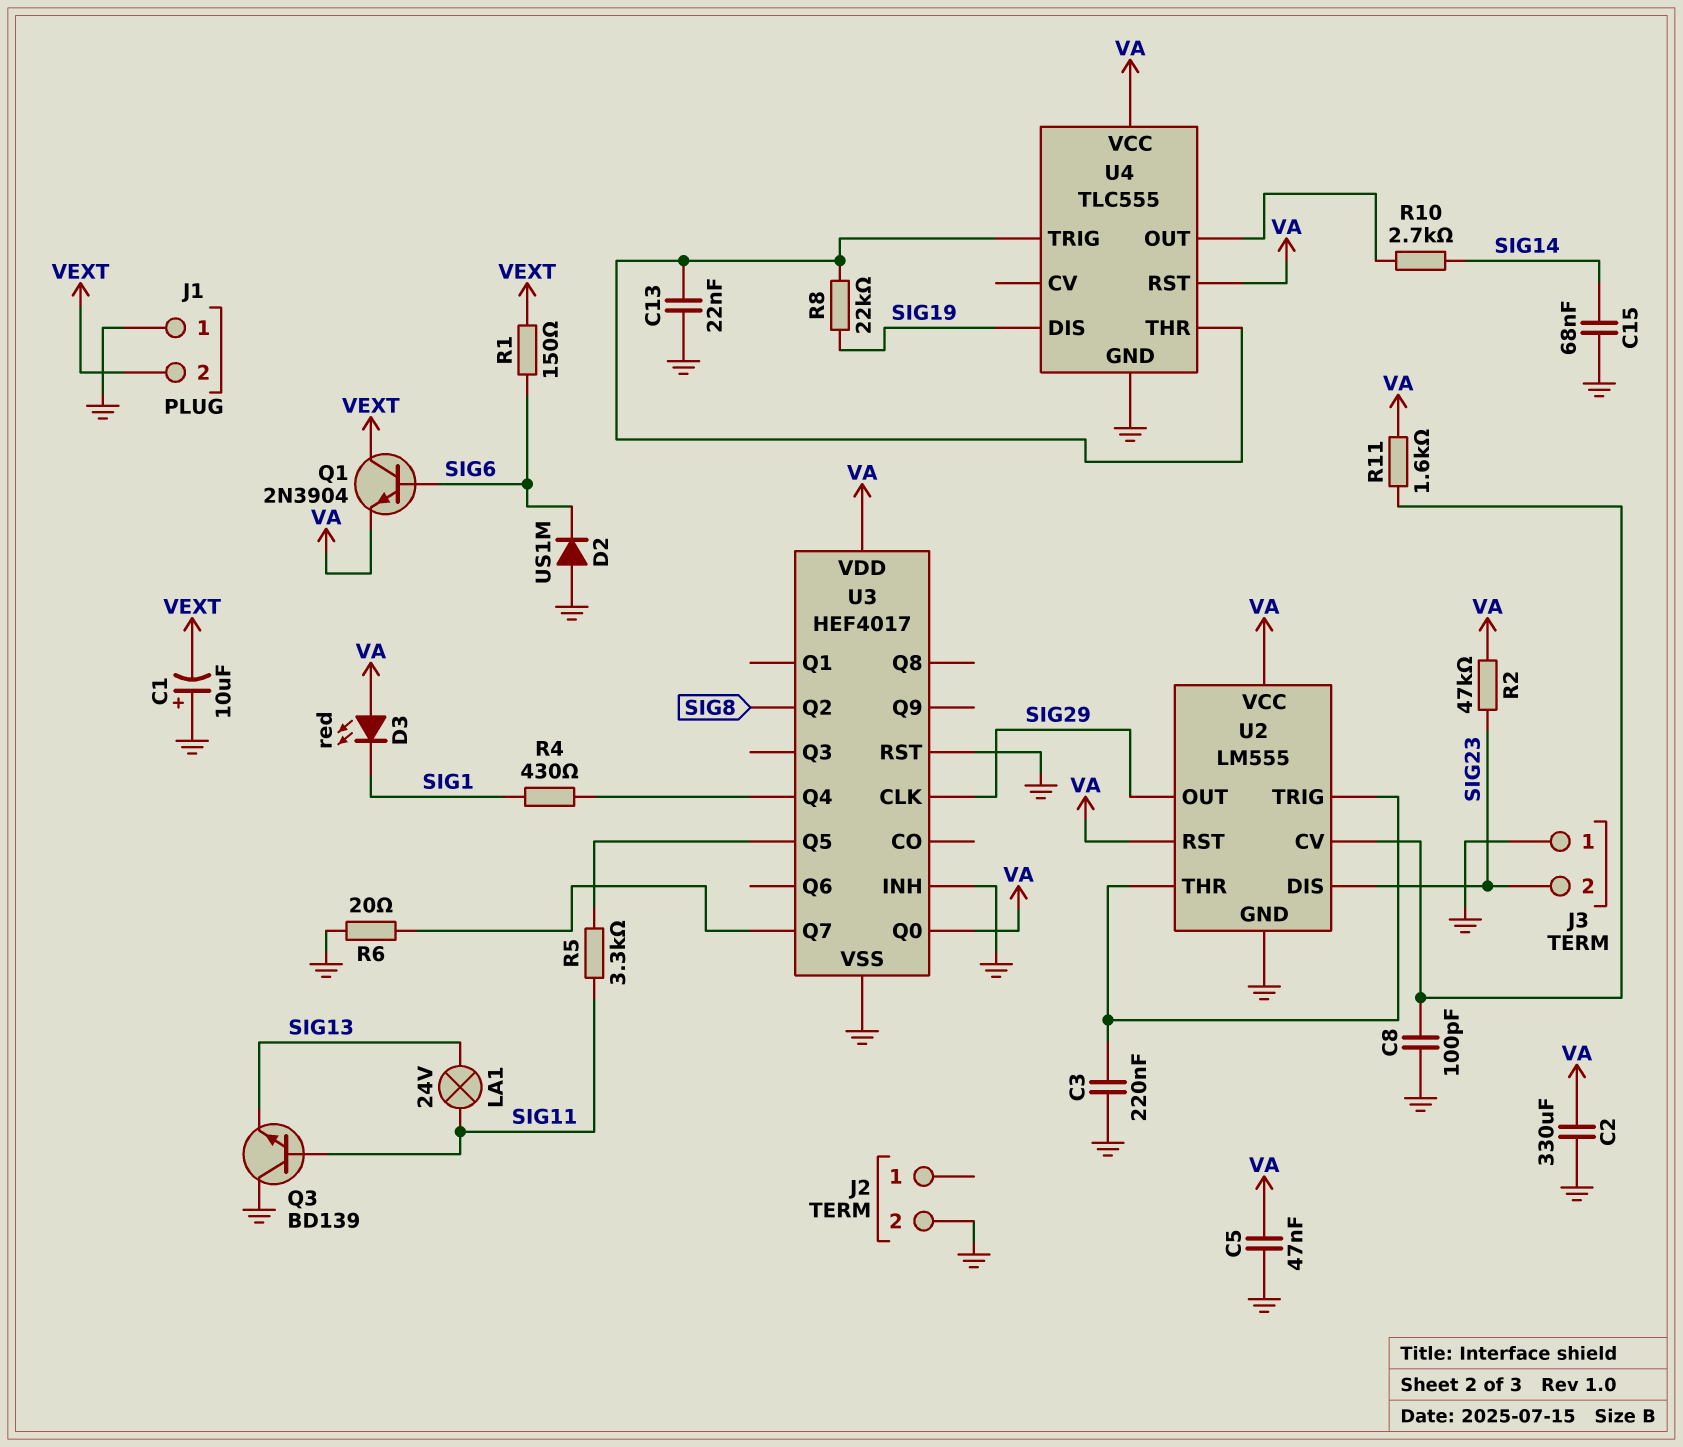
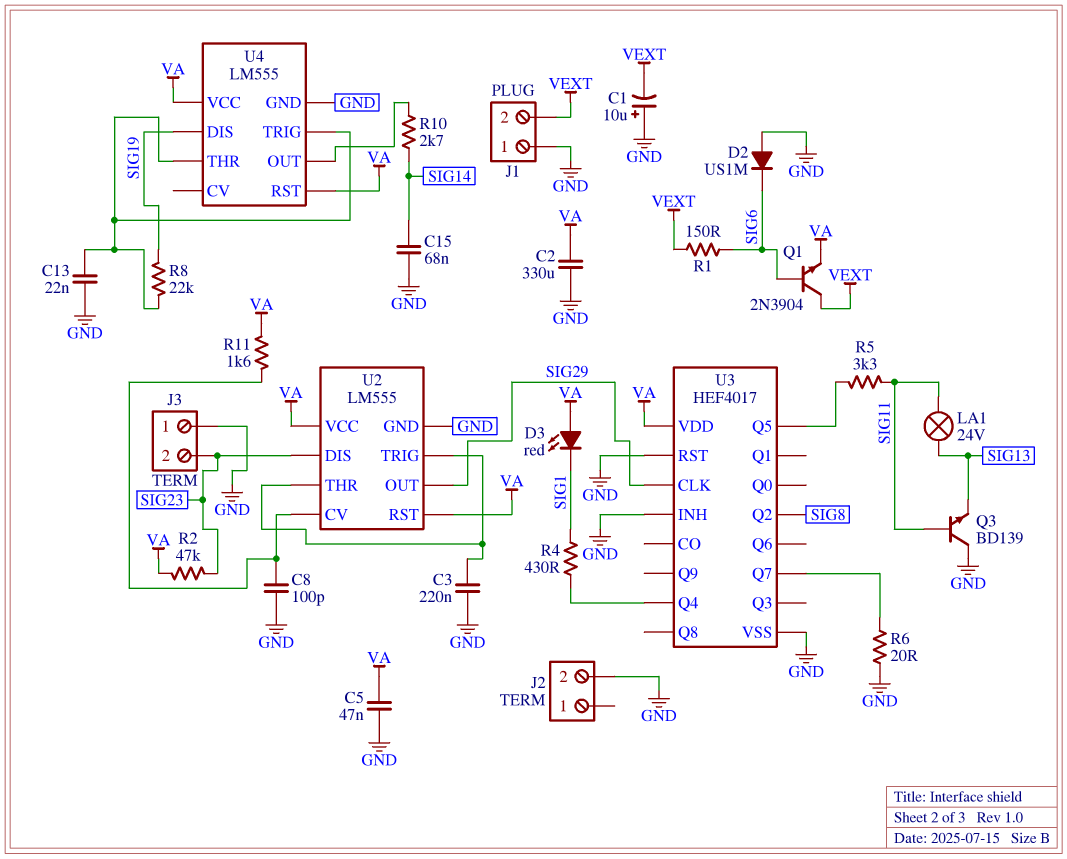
U3 pin Q0: VA -> none
U4: TLC555 -> LM555

